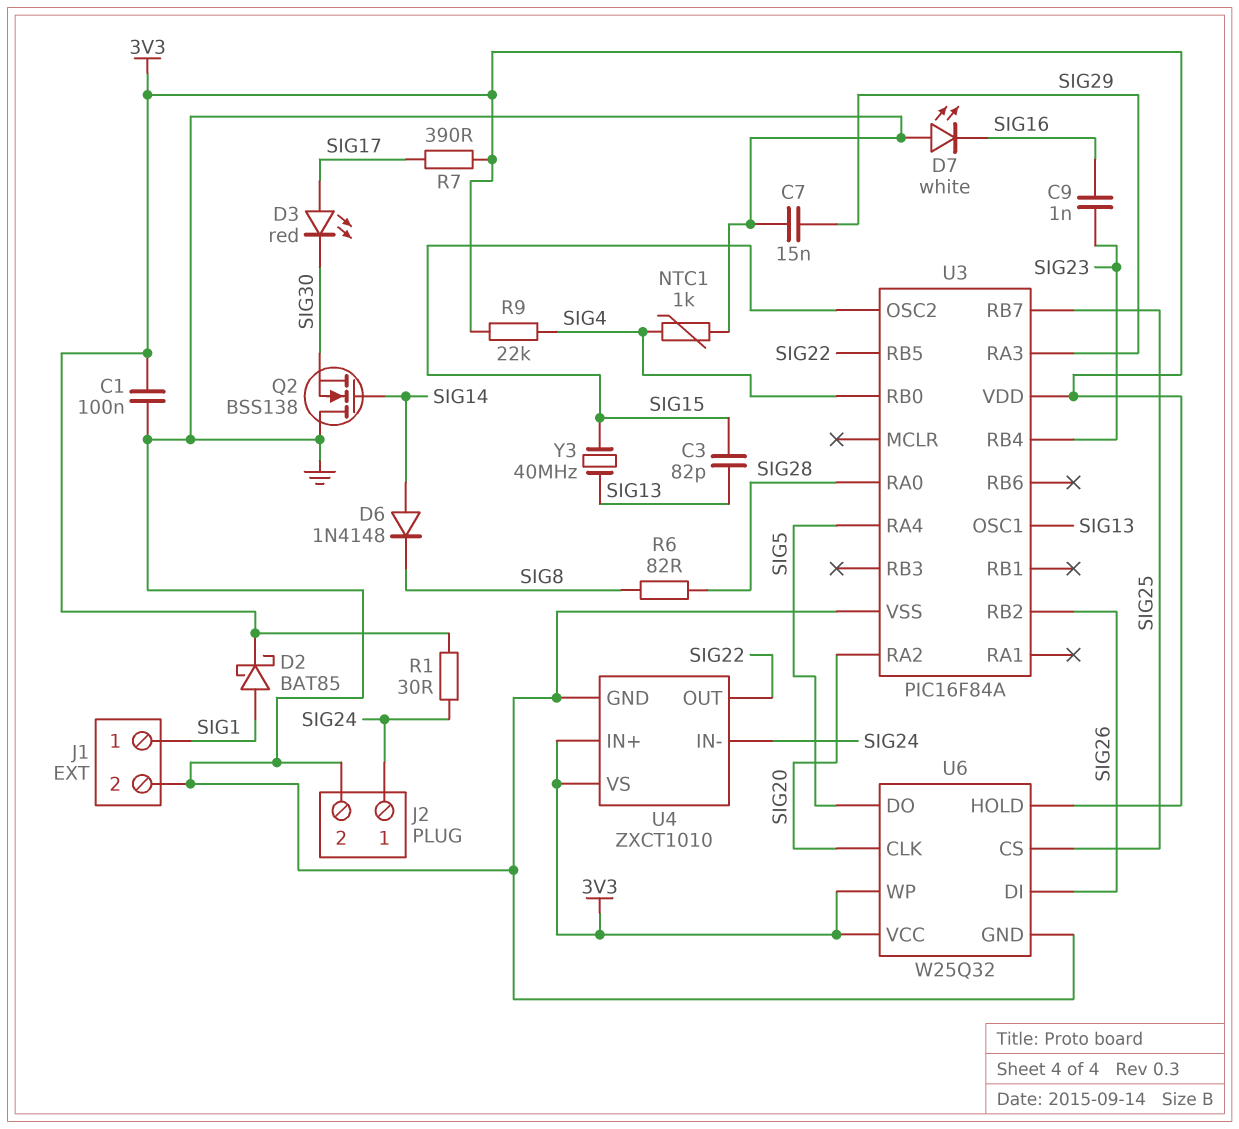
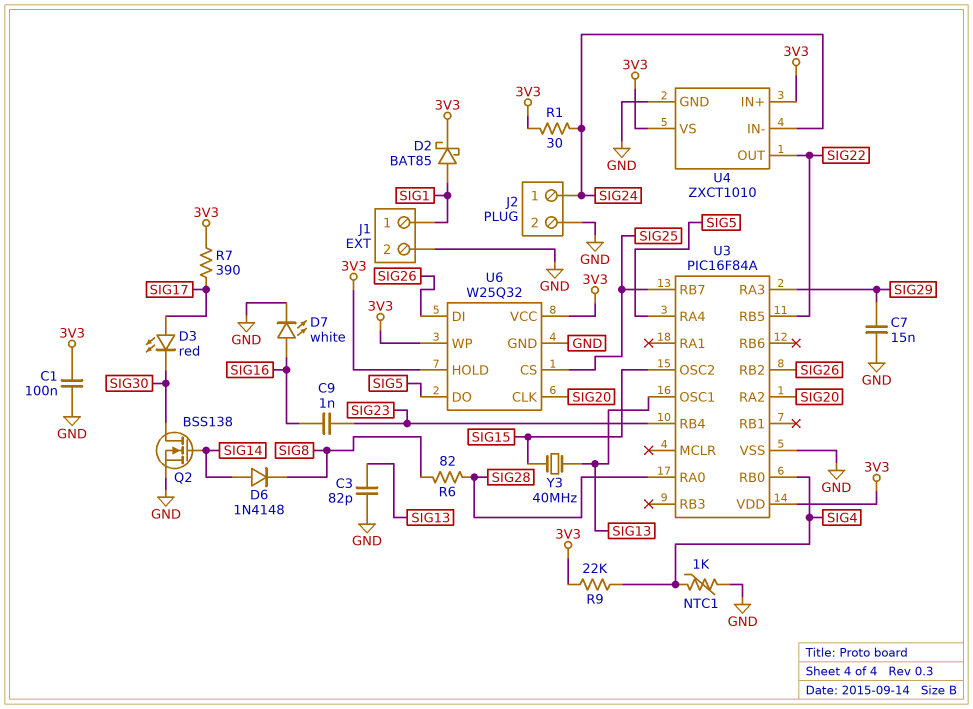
C3: 82pF (SIG13, SIG15) -> 82pF (GND, SIG13)
D7: LED white (A GND, K SIG16) -> LED white (A SIG16, K GND)
Q2: NMOS BSS138 (G SIG14, D GND, S SIG30) -> NMOS BSS138 (G SIG14, D SIG30, S GND)

